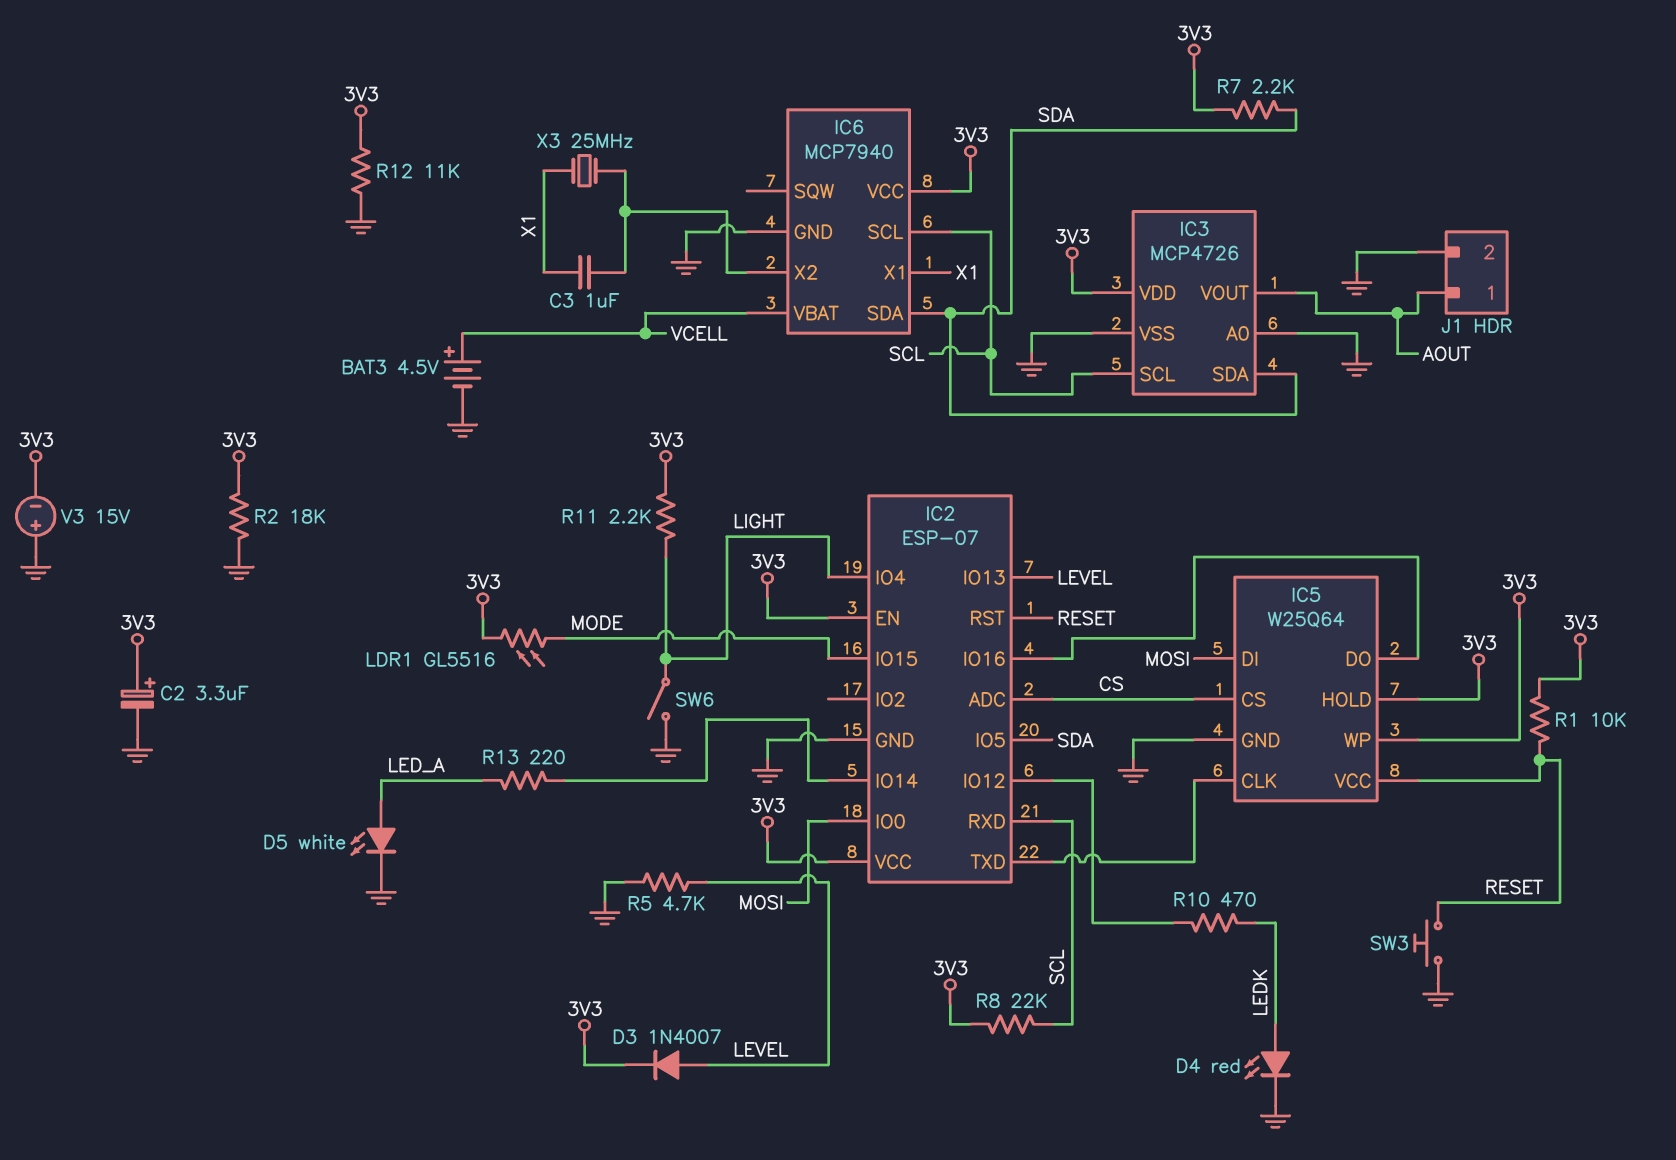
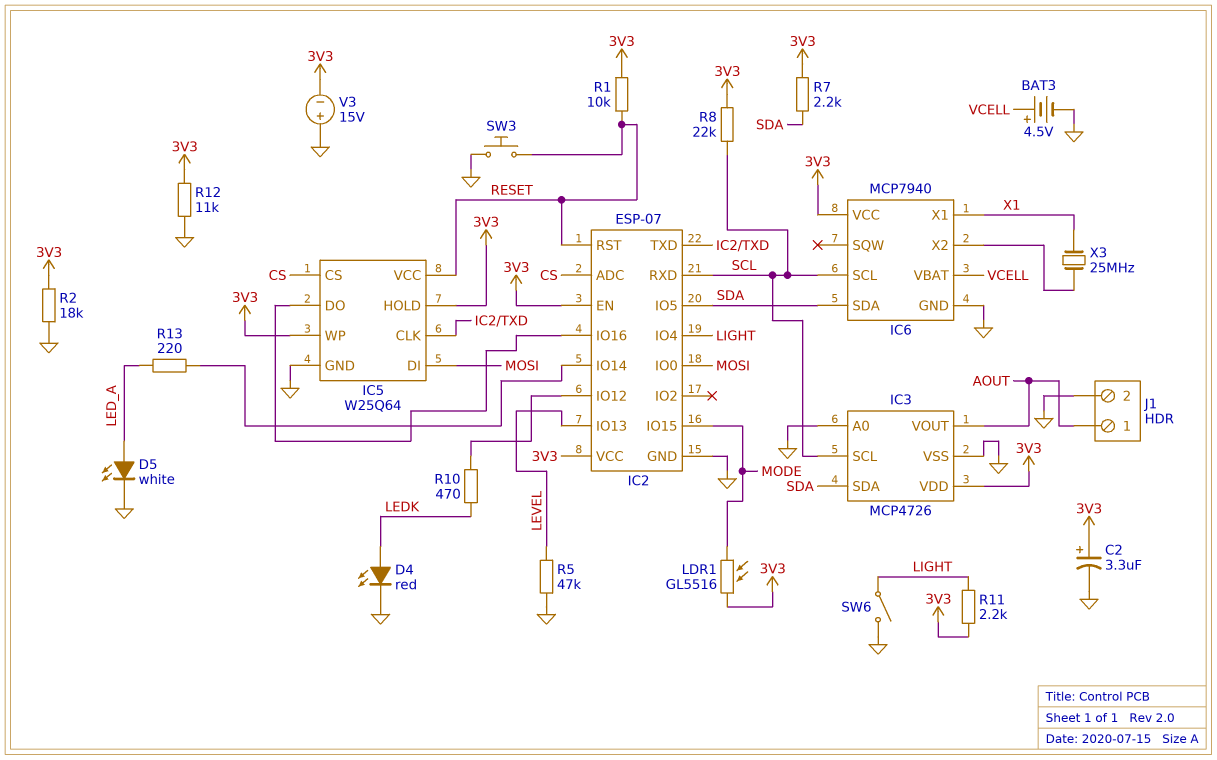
C3: 1uF (IC6/X2, X1) -> none
D3: diode 1N4007 (A LEVEL, K 3V3) -> none
R5: 4.7k (GND, LEVEL) -> 47k (GND, LEVEL)

